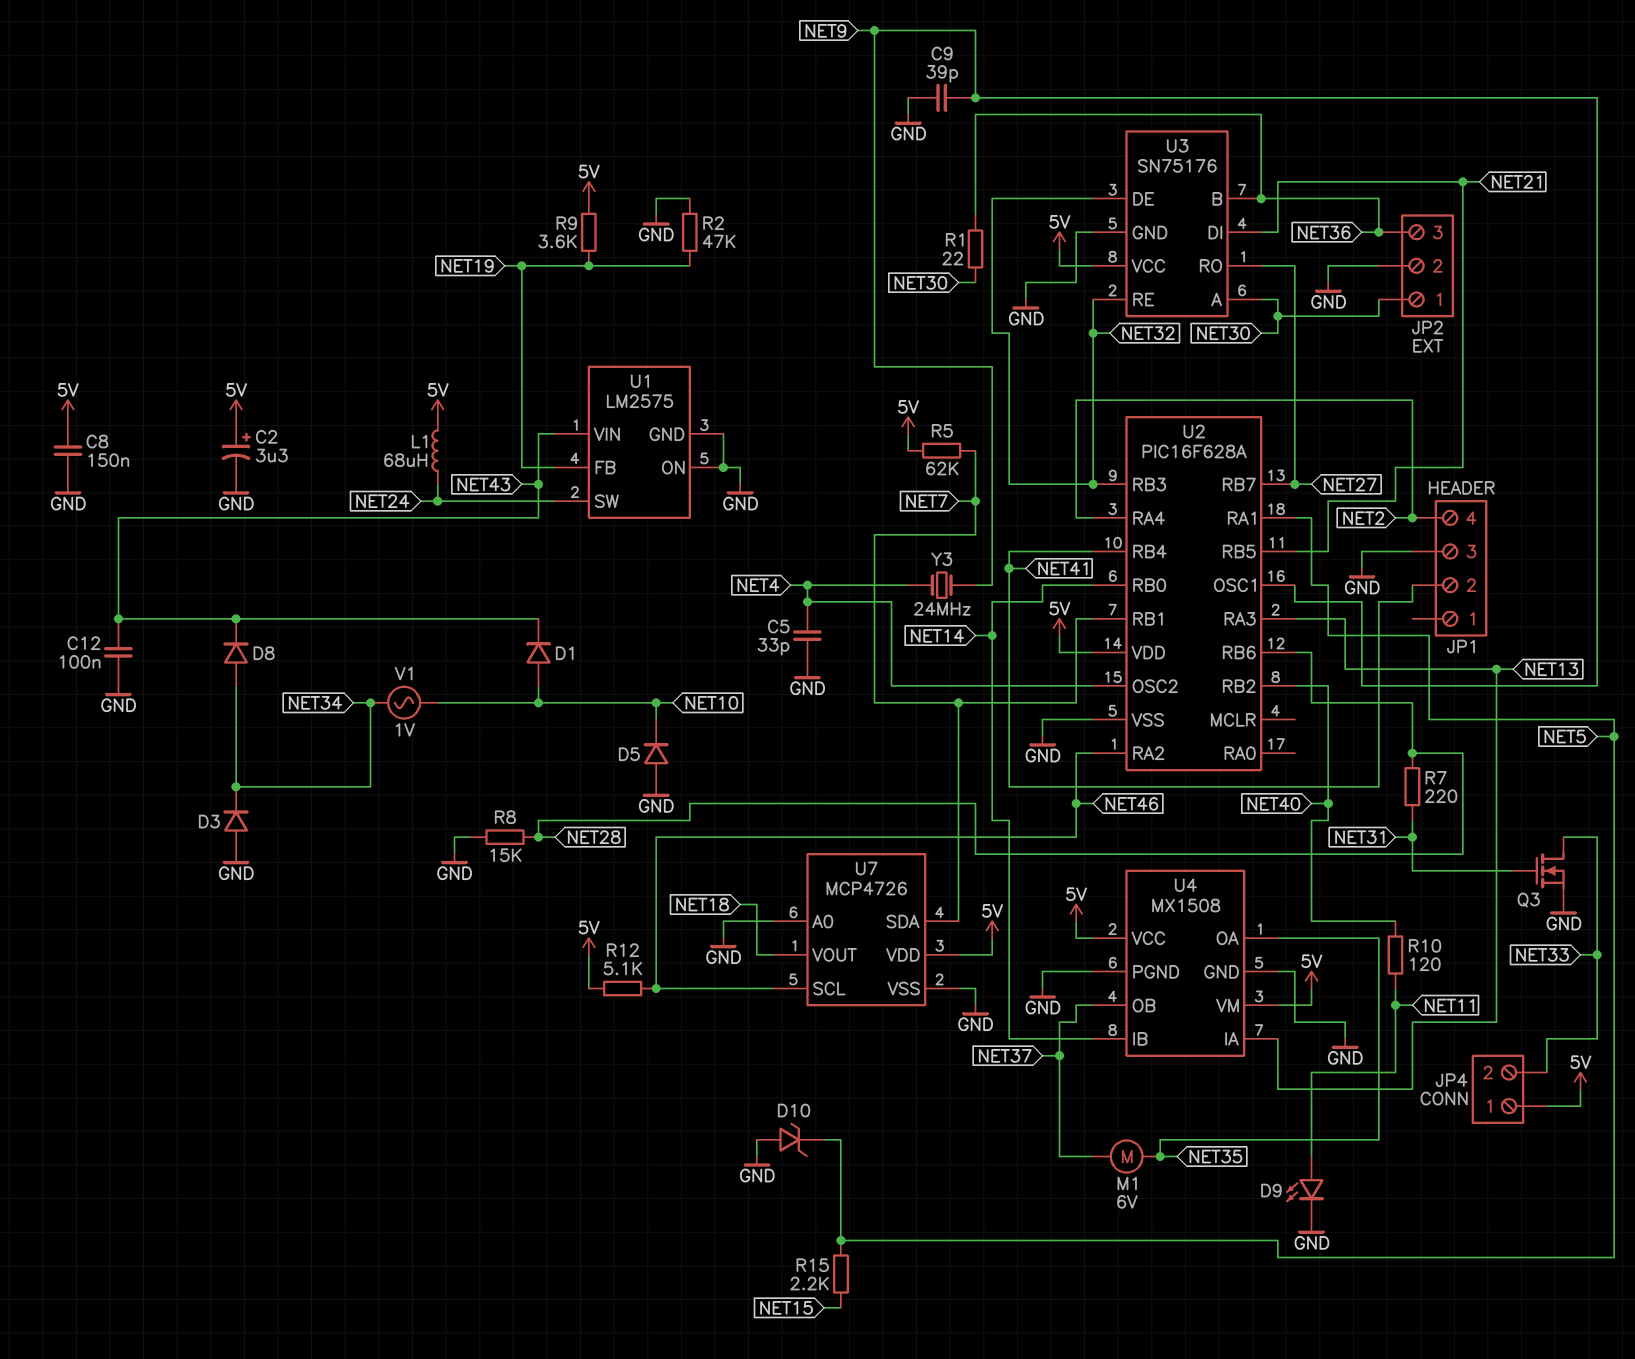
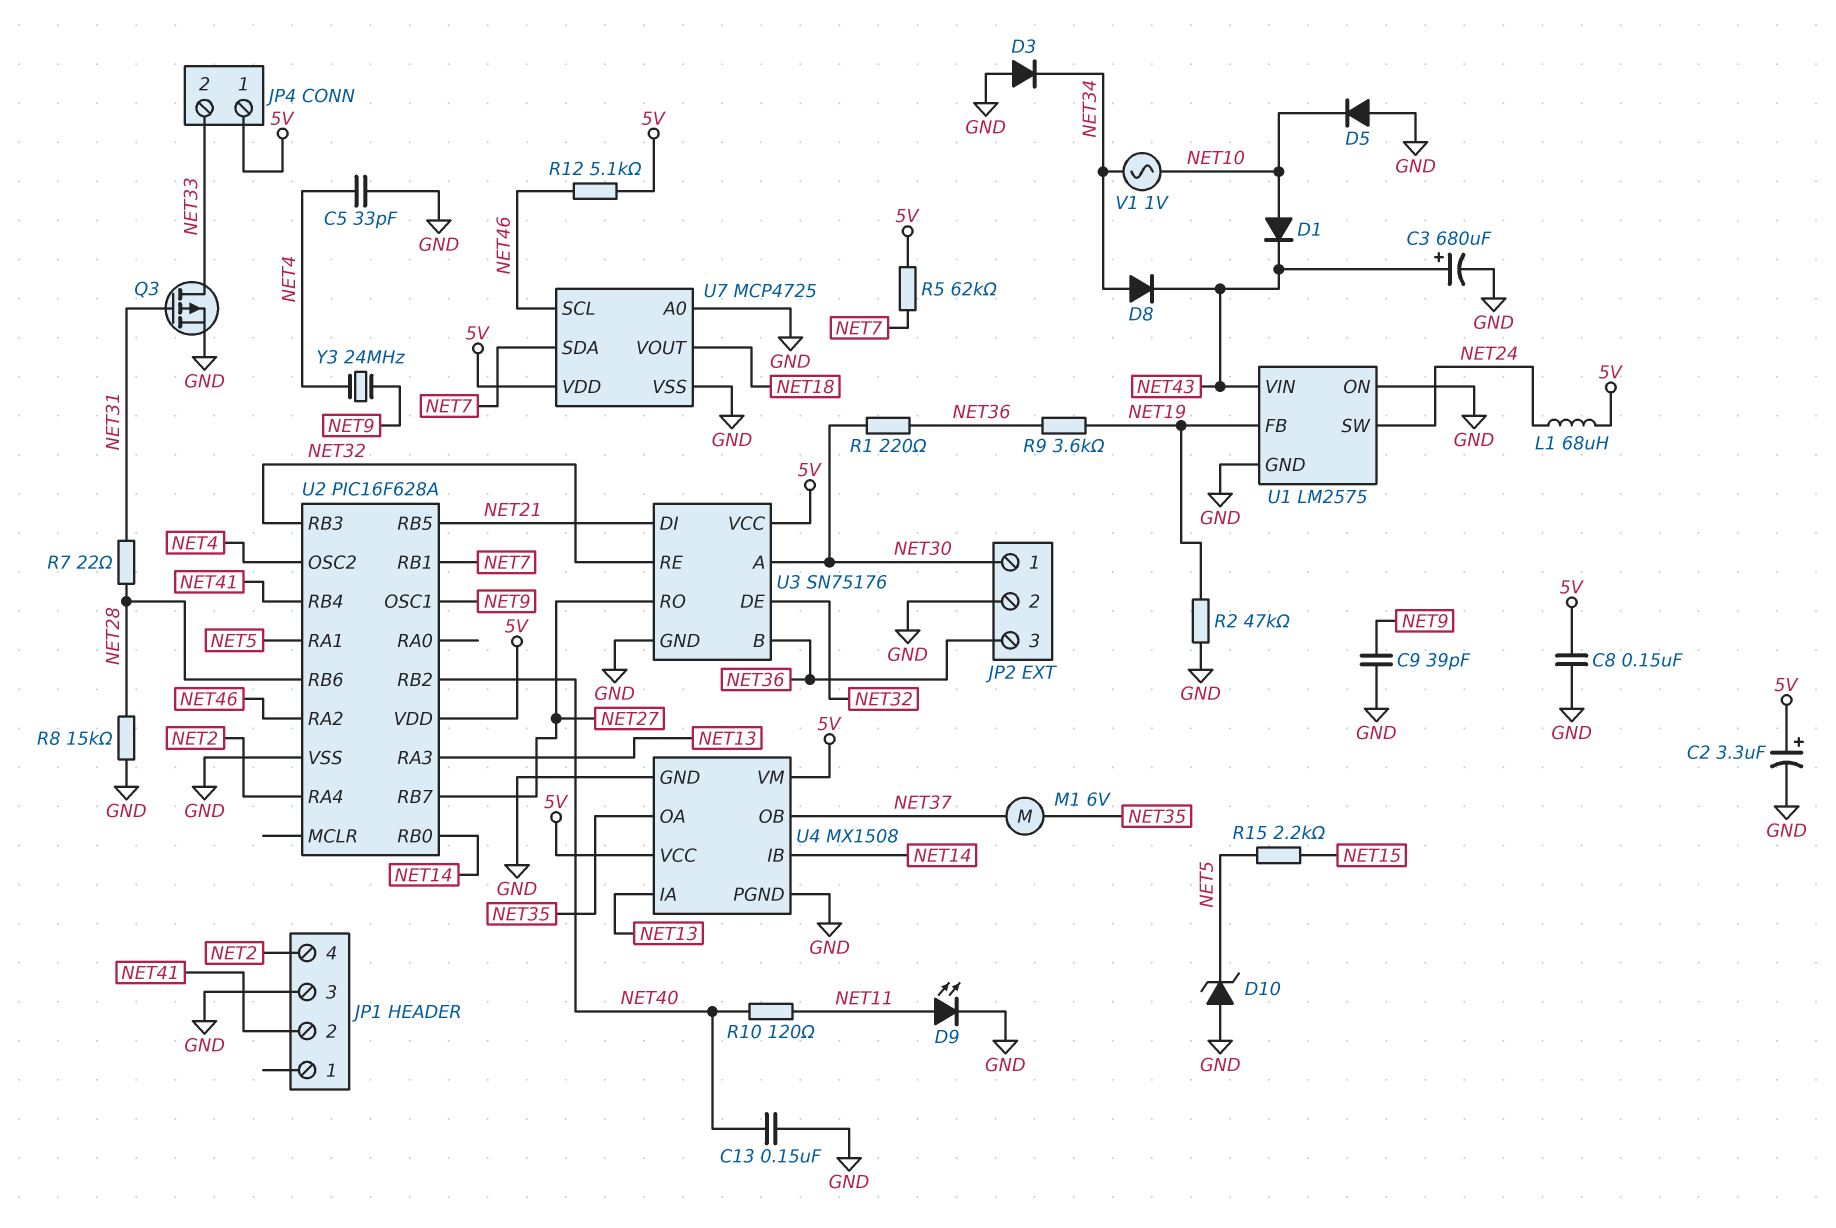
C3: none -> 680uF (plus NET43, minus GND)
C12: 100nF (GND, NET43) -> none
C13: none -> 150nF (GND, NET40)
Q3: NMOS (G NET31, D NET33, S GND) -> PMOS (G NET31, D NET33, S GND)
R1: 22 (NET30, NET36) -> 220 (NET30, NET36)
R7: 220 (NET28, NET31) -> 22 (NET28, NET31)
R9: 3.6k (5V, NET19) -> 3.6k (NET19, NET36)
U7: MCP4726 -> MCP4725

